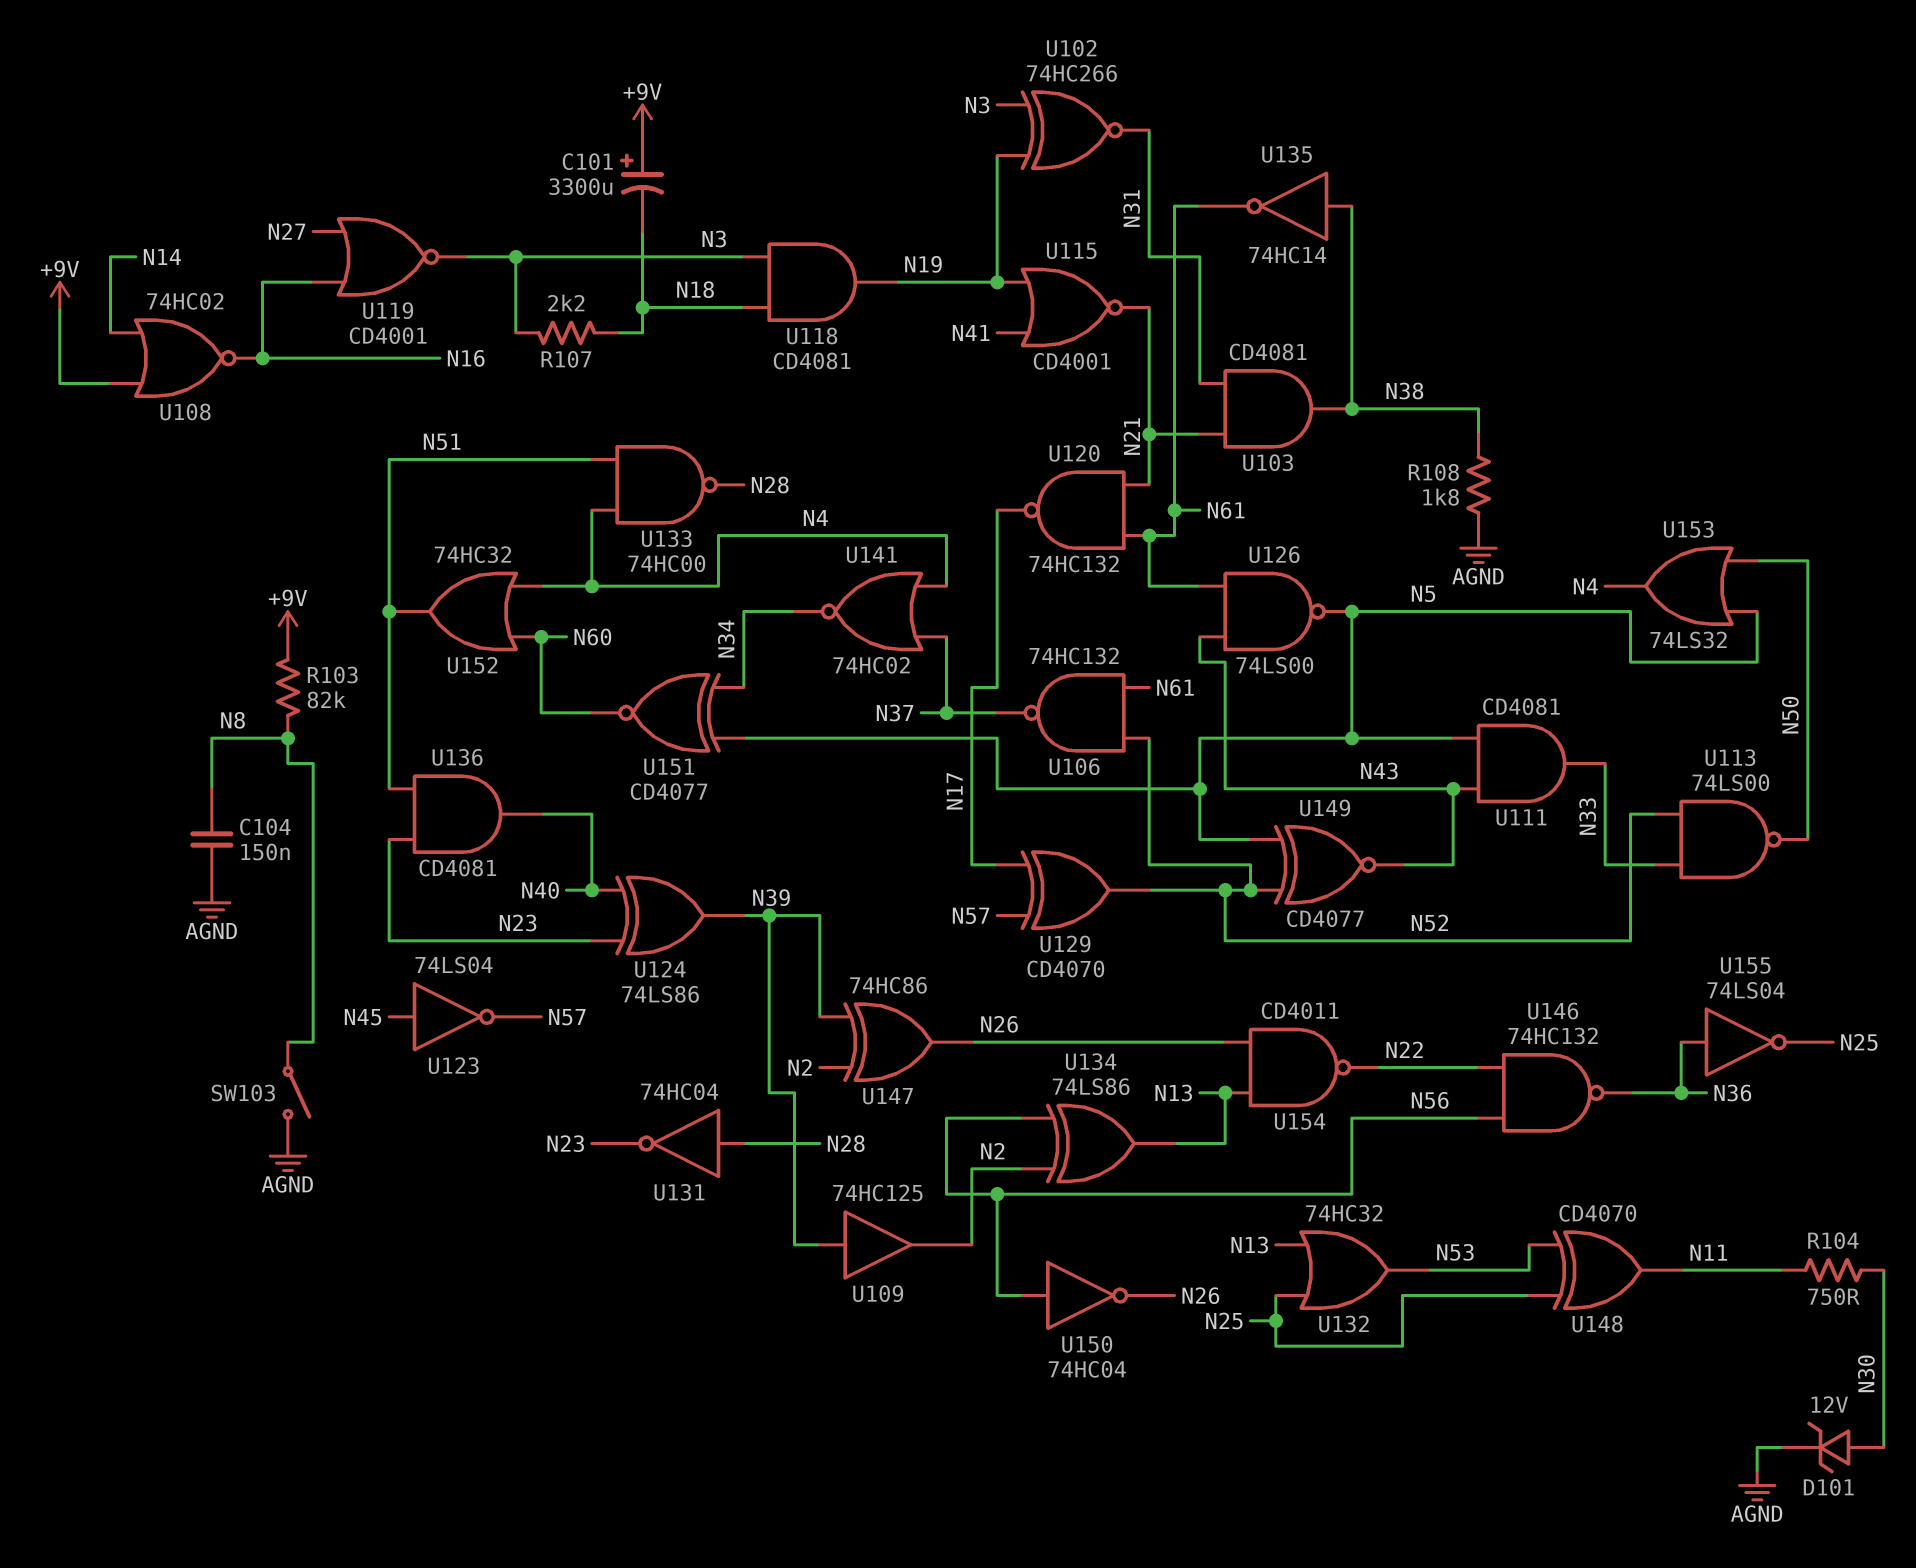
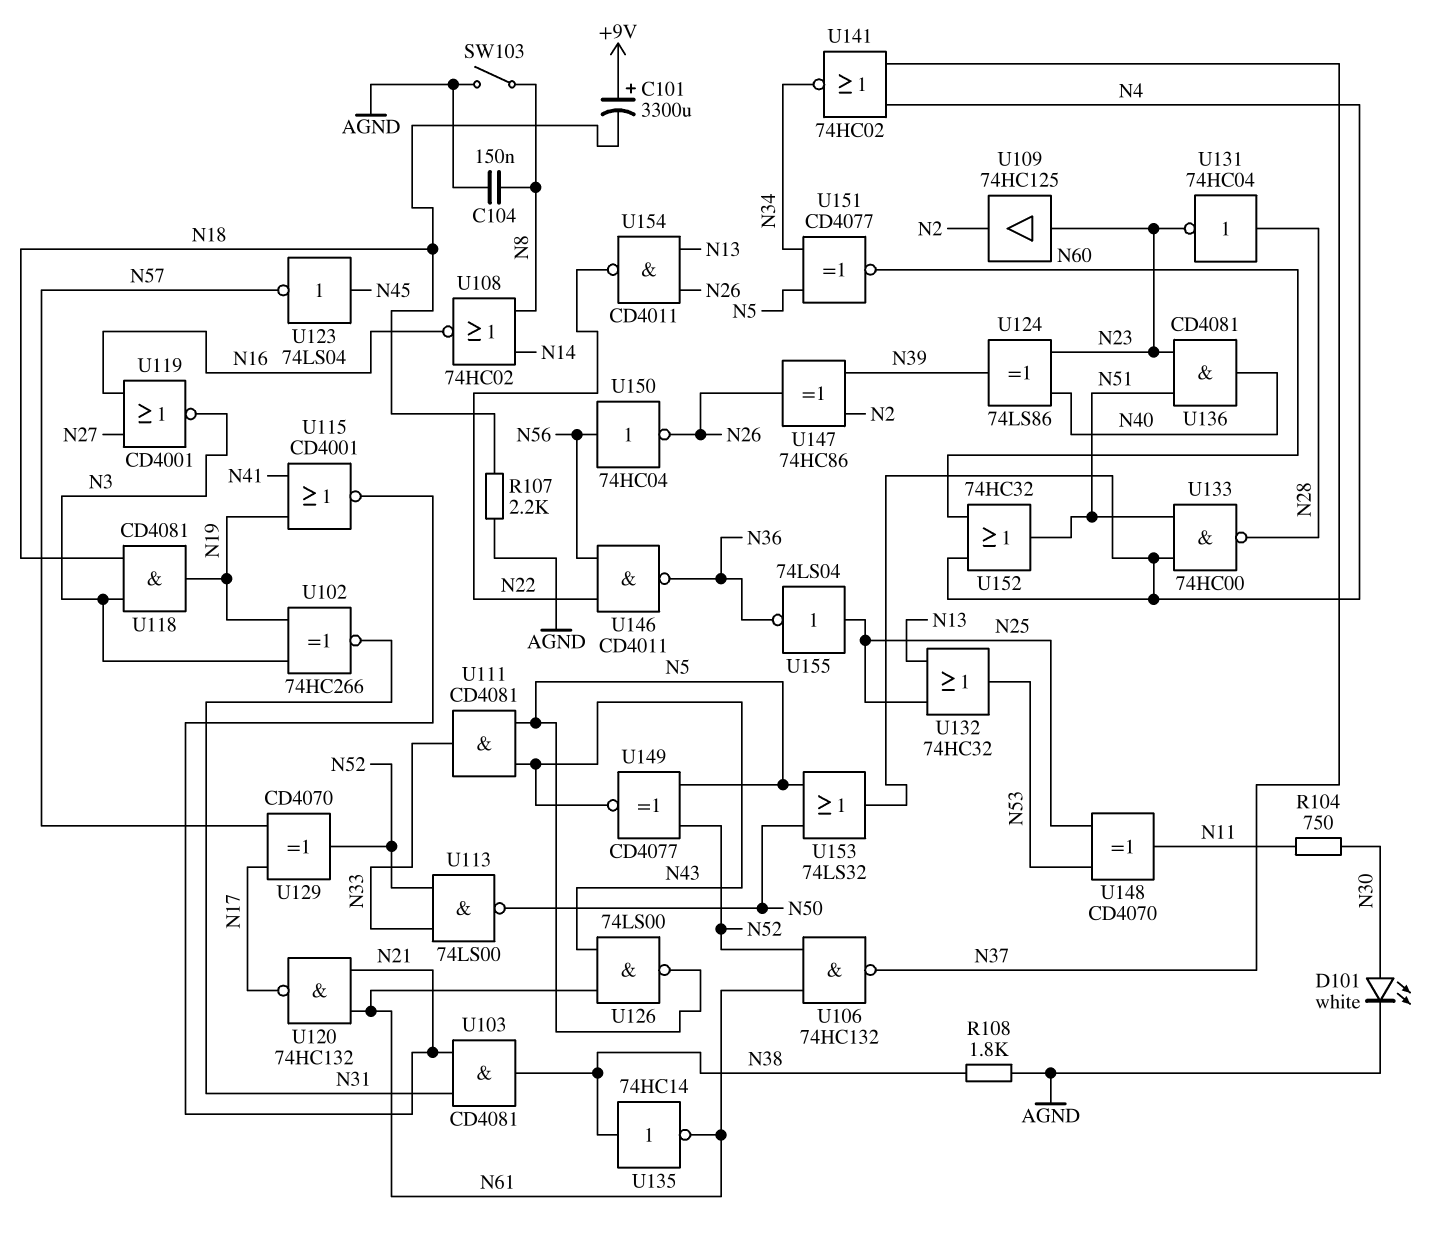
D101: zener 12V (A N30, K AGND) -> LED white (A N30, K AGND)
R103: 82k (+9V, N8) -> none
R107: 2.2k (N3, N18) -> 2.2k (AGND, N18)
U108: NOR 74HC02 (in +9V, in N14, out N16) -> NOR 74HC02 (in N8, in N14, out N16)
U109: buffer 74HC125 (in N39, out N2) -> buffer 74HC125 (in N23, out N2)
U134: XOR 74LS86 (in N2, in N56, out N13) -> none
U146: NAND 74HC132 (in N22, in N56, out N36) -> NAND CD4011 (in N22, in N56, out N36)
U155: NOT 74LS04 (in N36, out N25) -> NOT 74LS04 (in N25, out N36)

